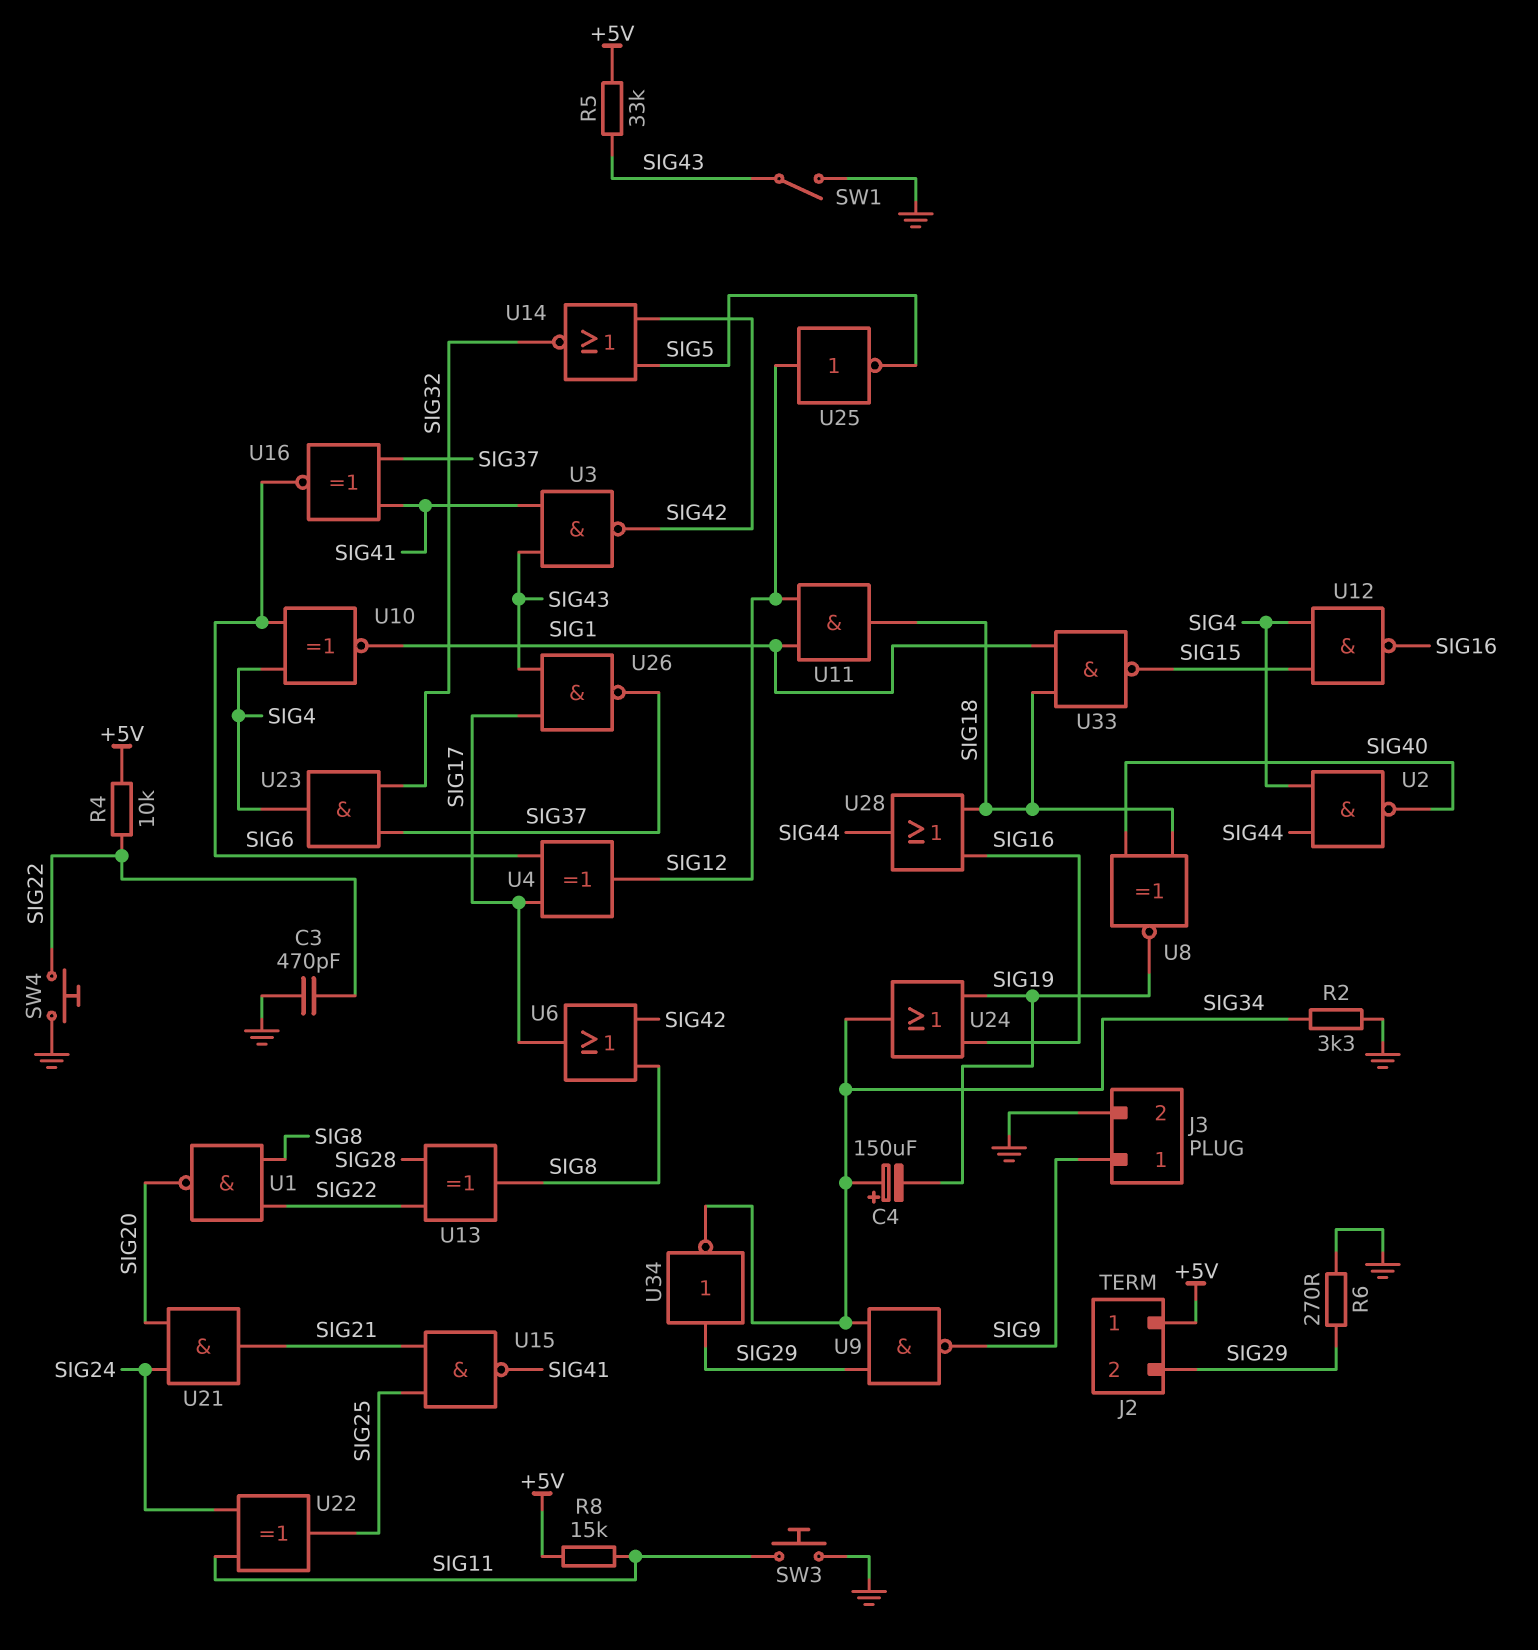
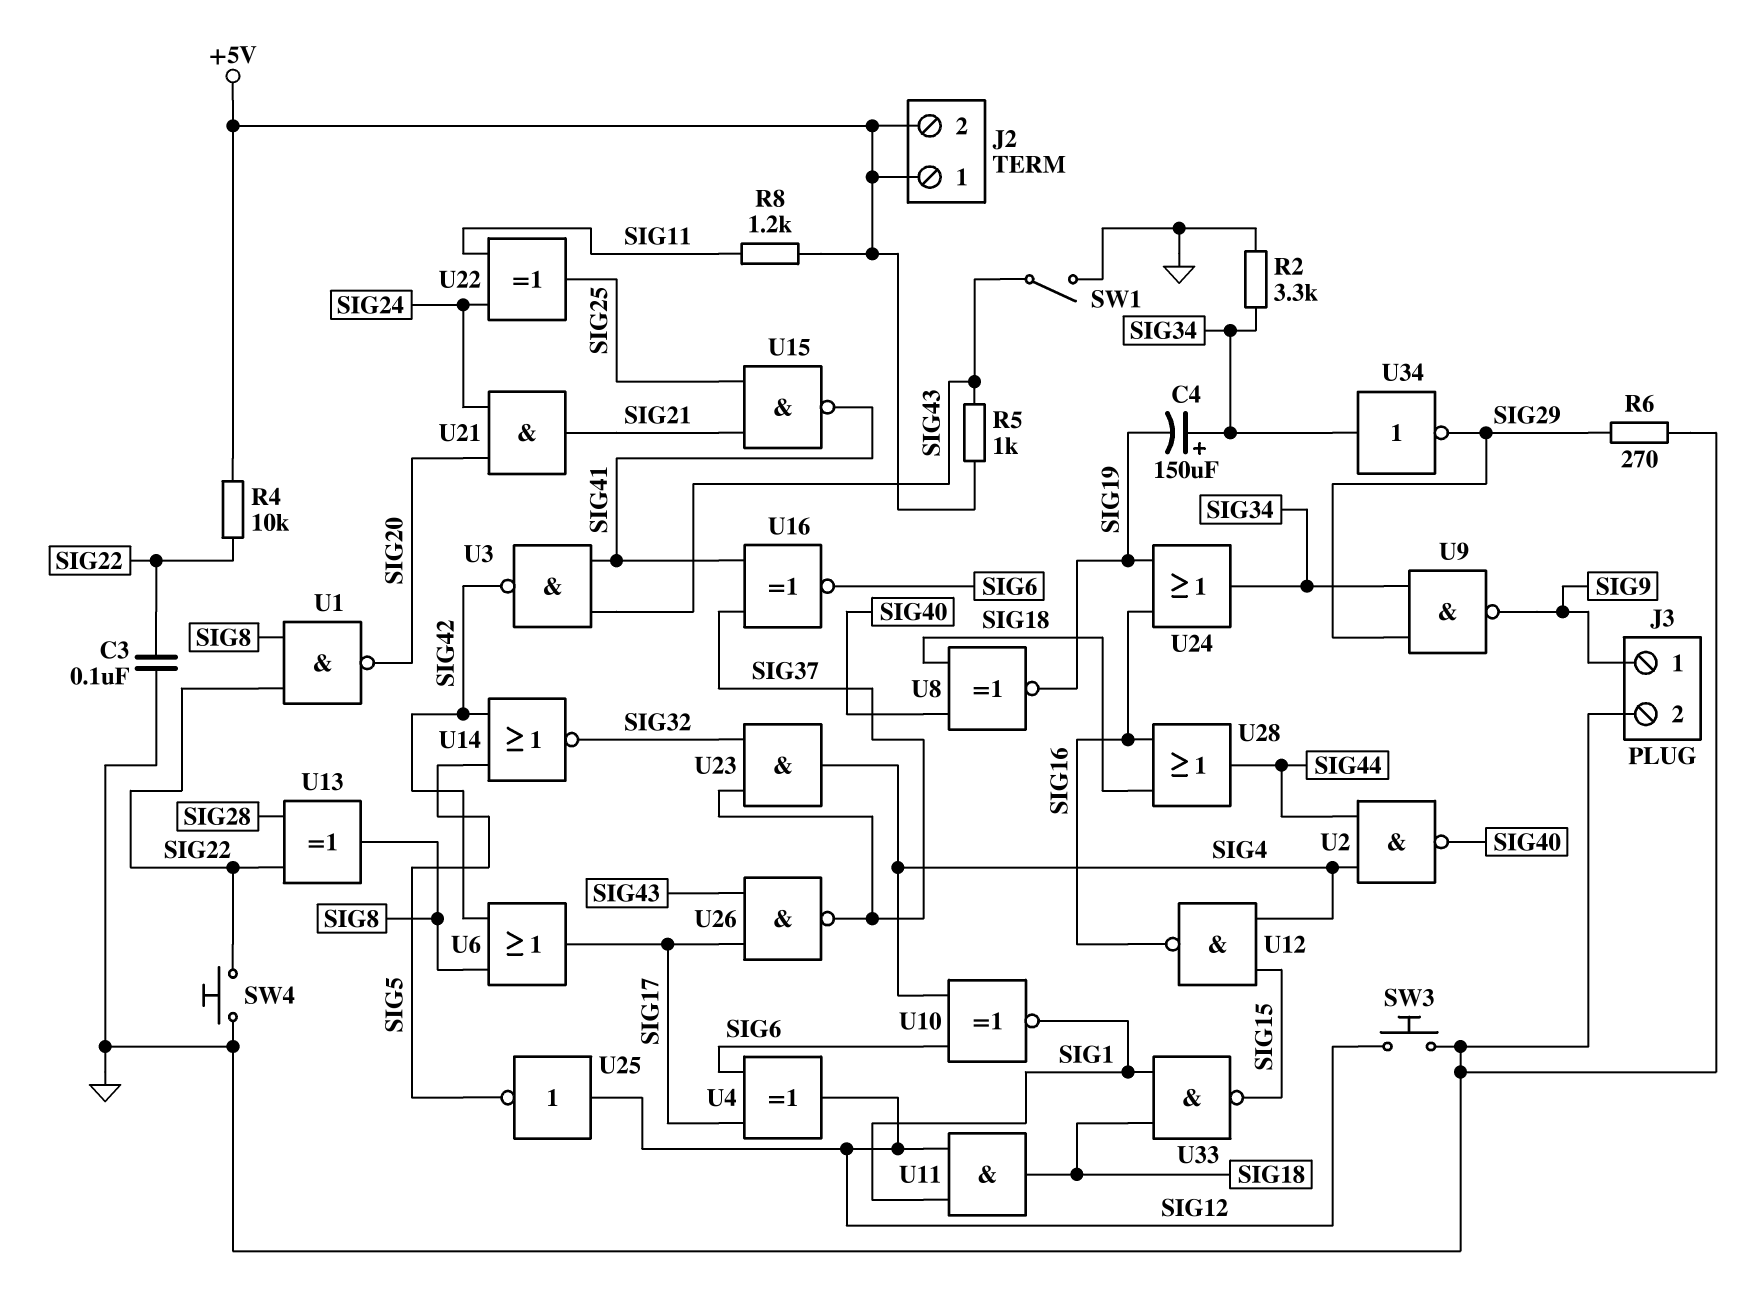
C3: 470pF (GND, SIG22) -> 100nF (GND, SIG22)
J2 pin 2: SIG29 -> +5V
R5: 33k (+5V, SIG43) -> 1k (+5V, SIG43)
R8: 15k (+5V, SIG11) -> 1.2k (+5V, SIG11)
SW3: button (GND, SIG11) -> button (GND, SIG12)
U34: NOT (in SIG29, out SIG34) -> NOT (in SIG34, out SIG29)

